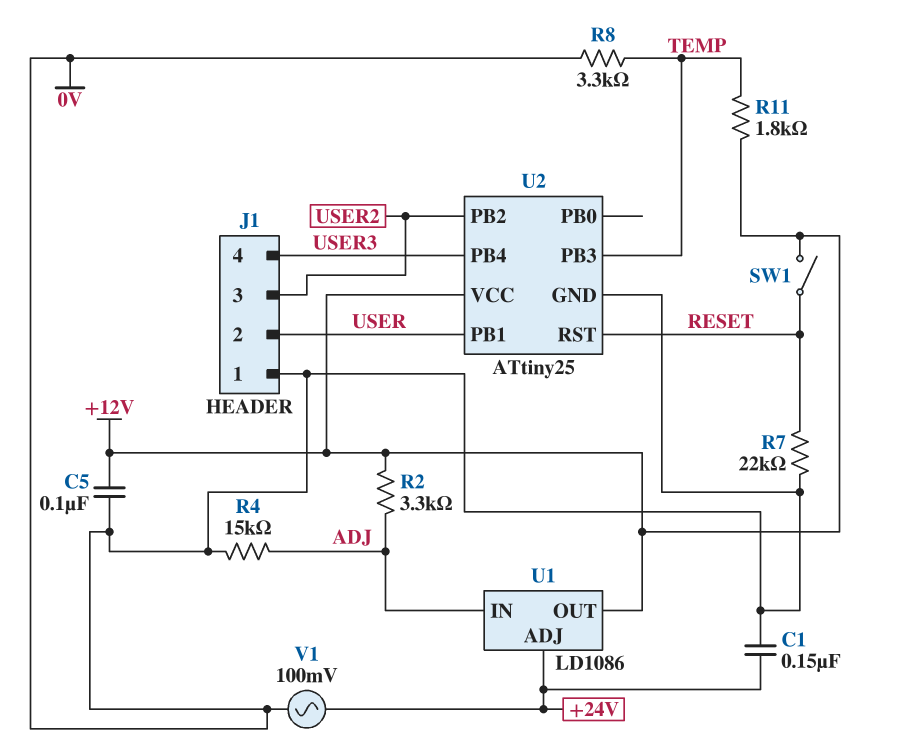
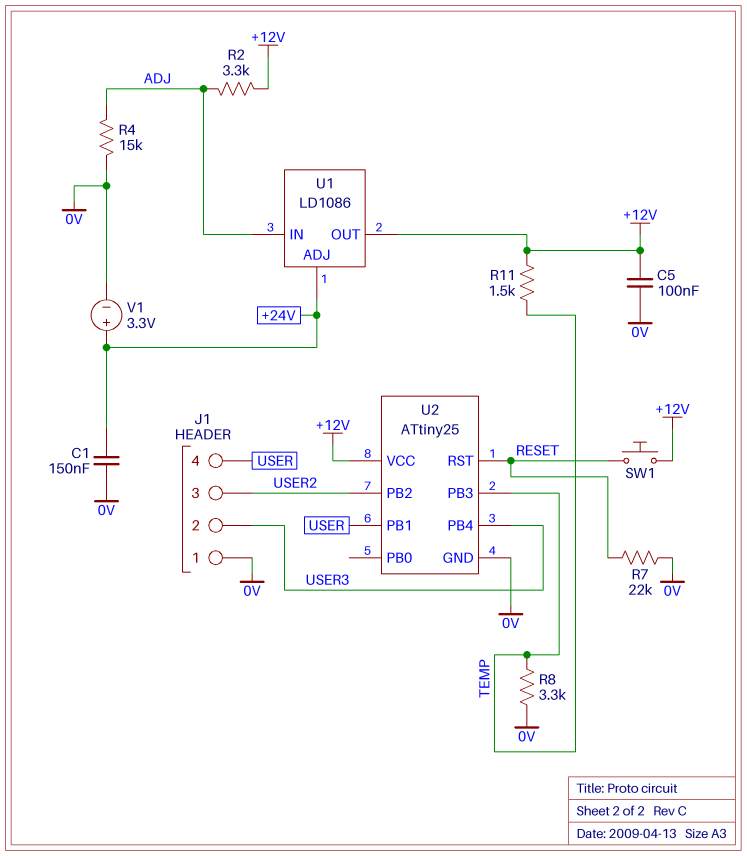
J1 pin 2: USER -> USER3
J1 pin 4: USER3 -> USER
R11: 1.8k (+12V, TEMP) -> 1.5k (+12V, TEMP)
SW1: switch (+12V, RESET) -> button (+12V, RESET)
V1: AC 100mV (+24V, 0V) -> 3.3V (plus +24V, minus 0V)

